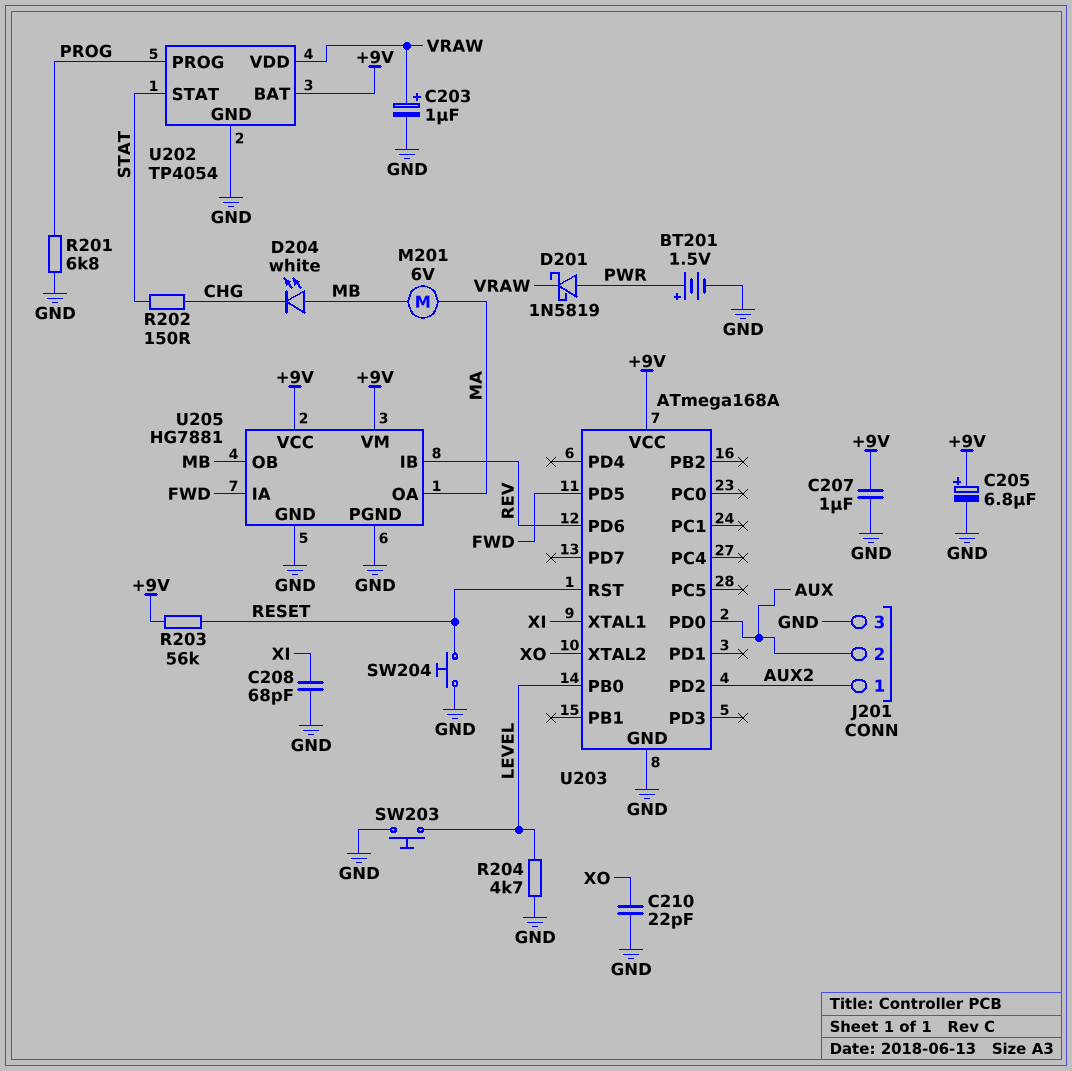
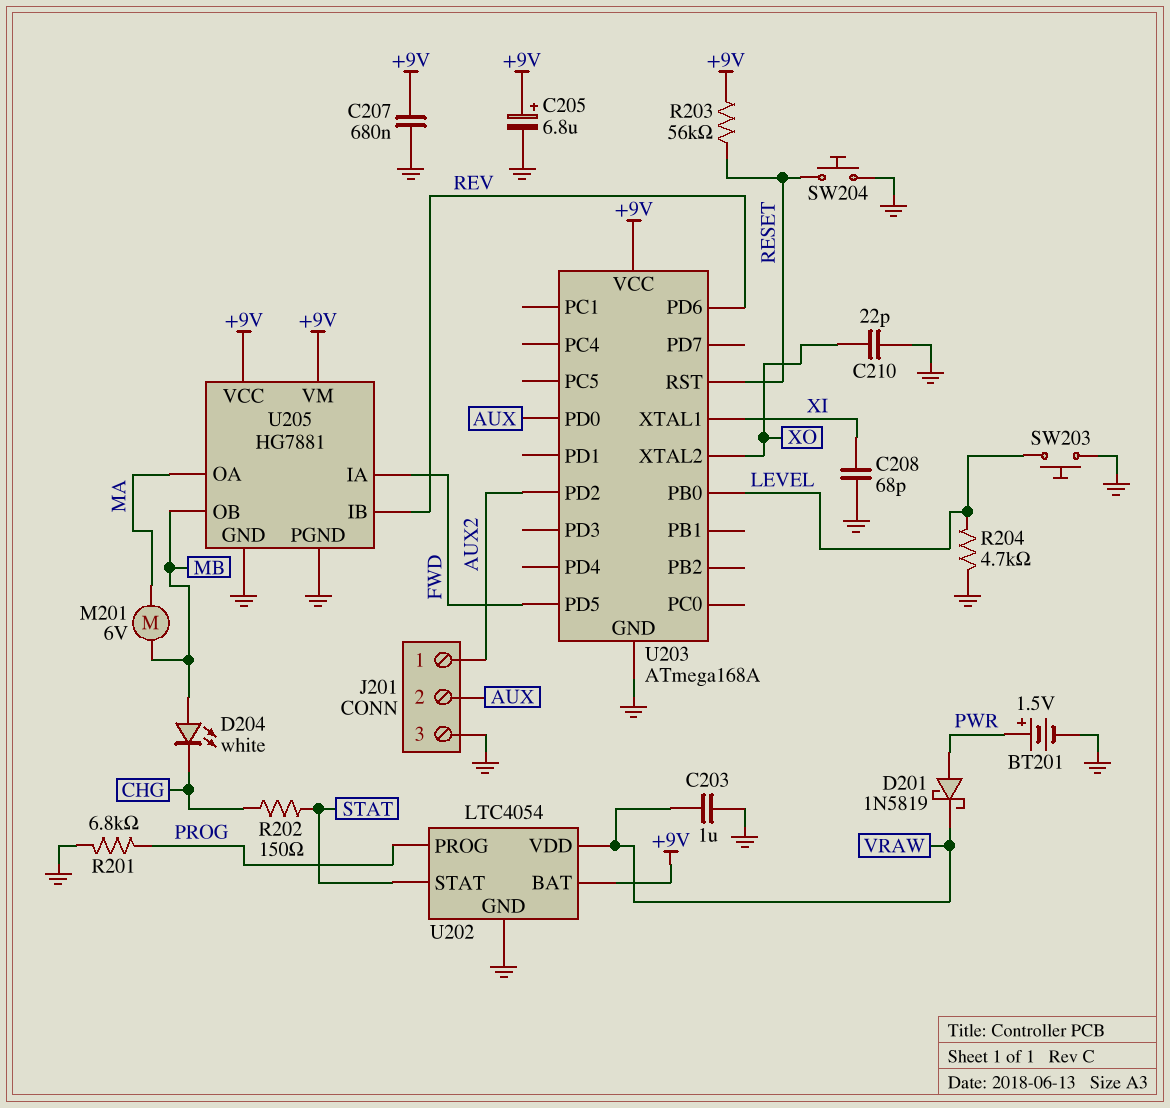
C203: 1uF (plus VRAW, minus GND) -> 1uF (GND, VRAW)
C207: 1uF (+9V, GND) -> 680nF (+9V, GND)
U202: TP4054 -> LTC4054

